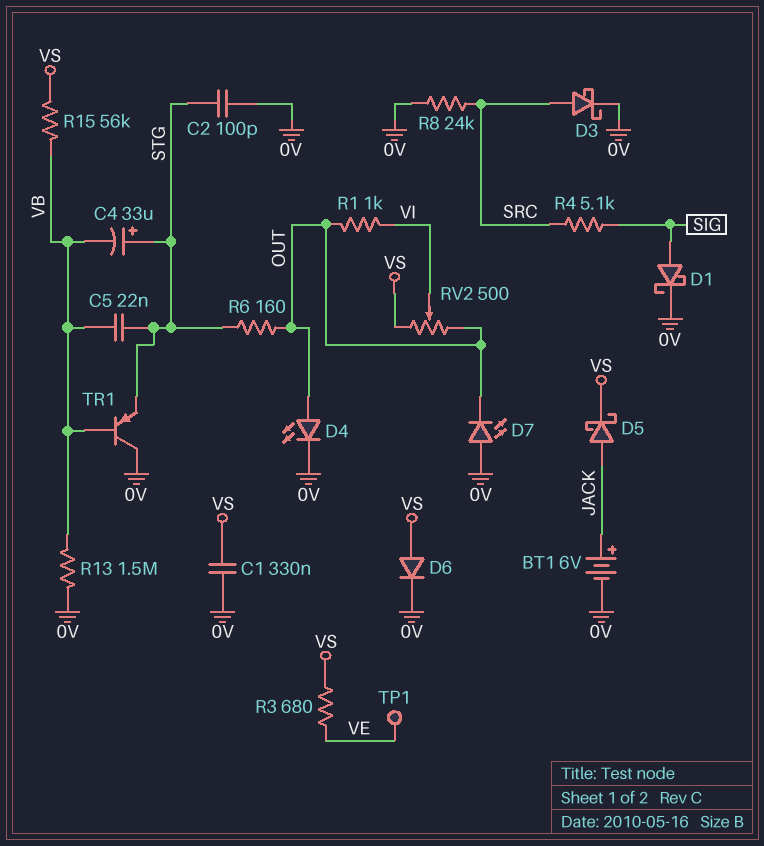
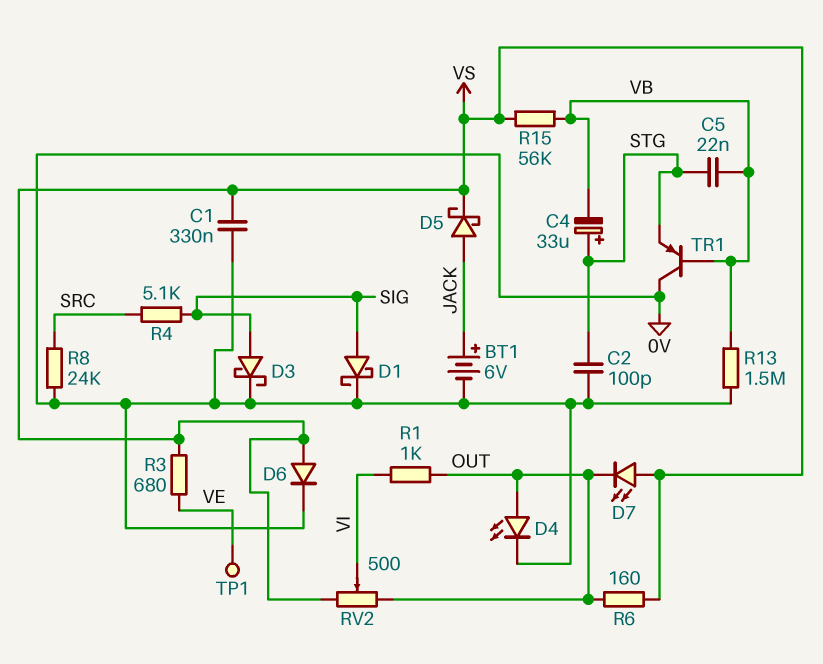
D3: schottky (A SRC, K 0V) -> schottky (A SIG, K 0V)
D7: LED (A 0V, K OUT) -> LED (A VS, K OUT)
R6: 160 (OUT, STG) -> 160 (OUT, VS)

